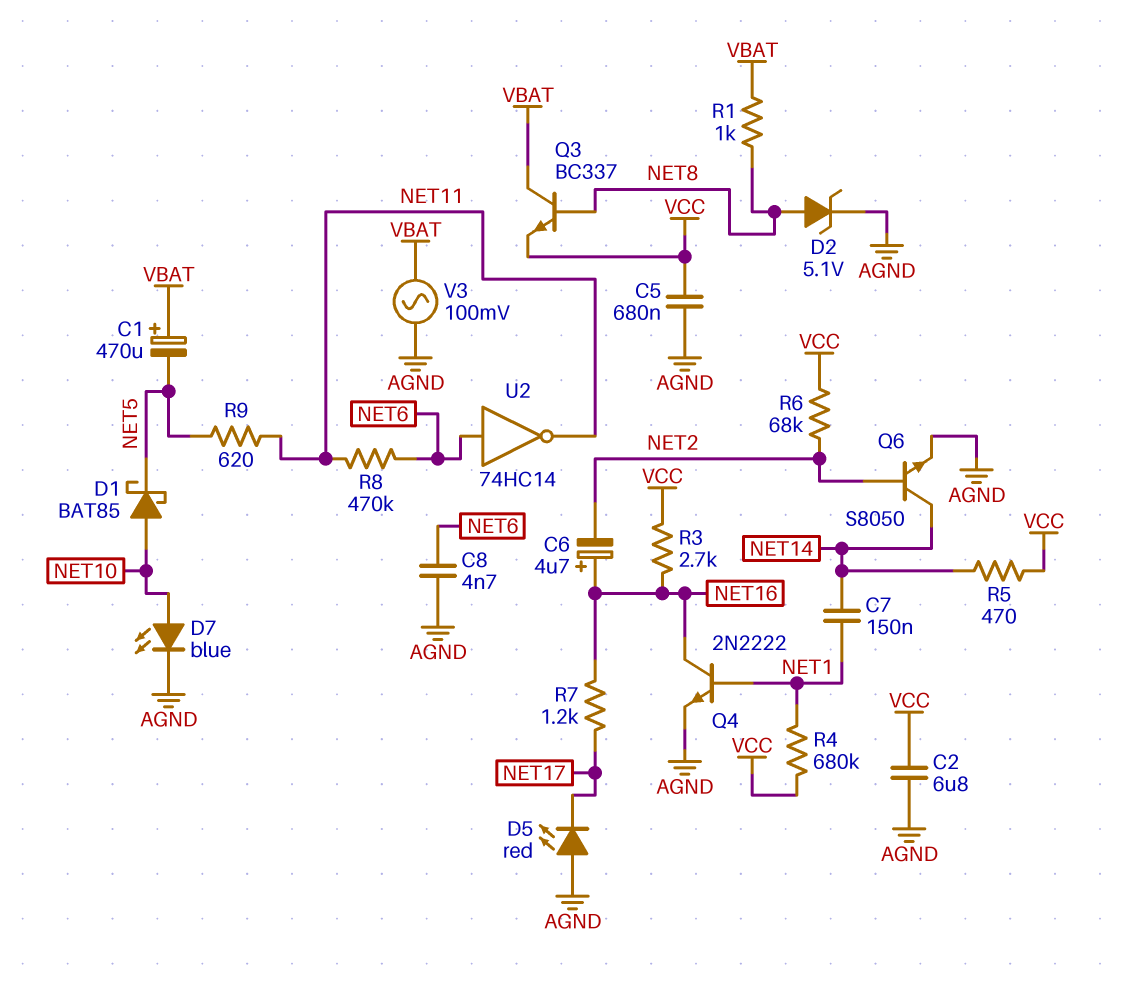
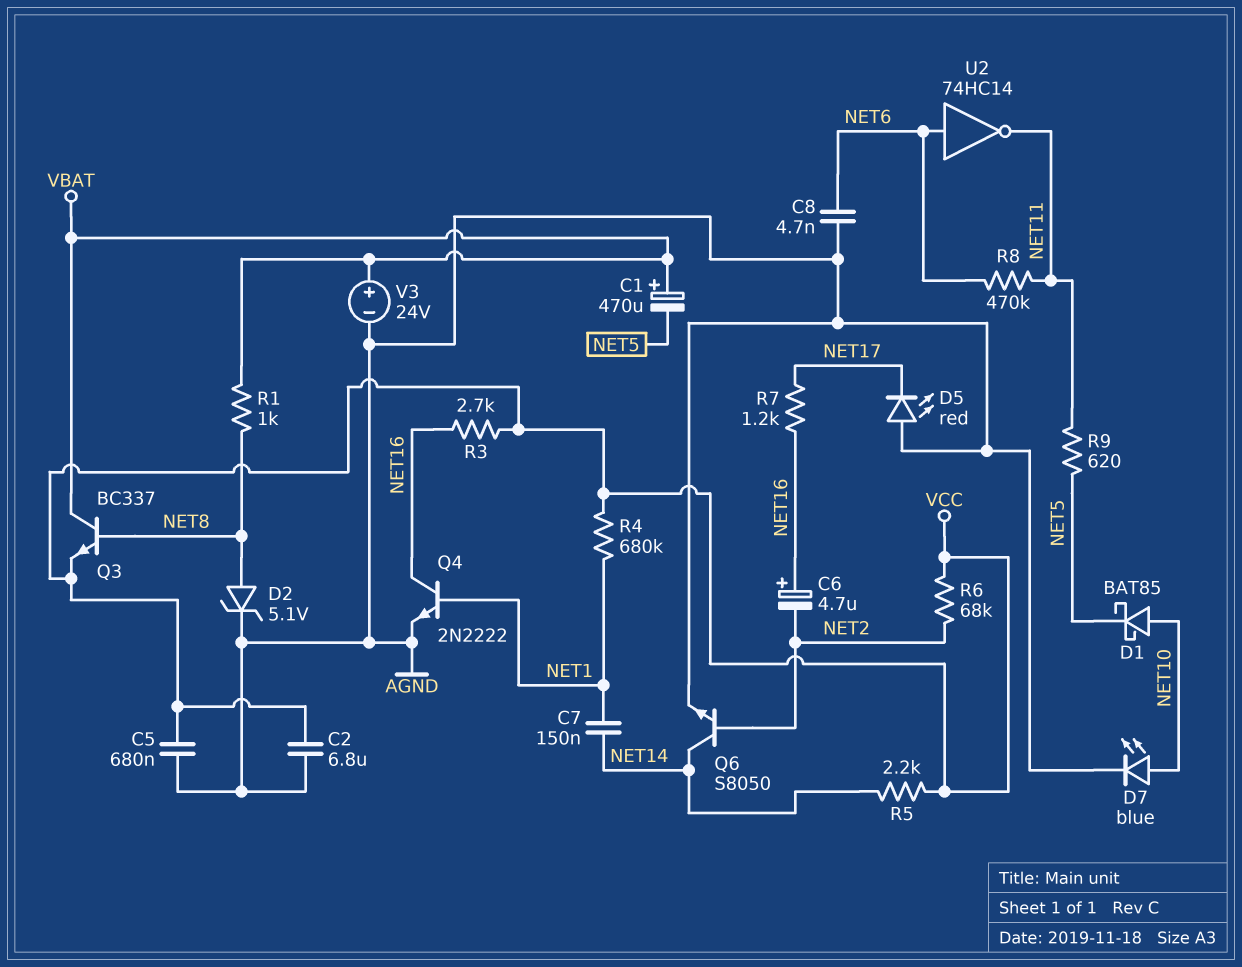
R5: 470 (NET14, VCC) -> 2.2k (NET14, VCC)
V3: AC 100mV (AGND, VBAT) -> 24V (plus VBAT, minus AGND)

